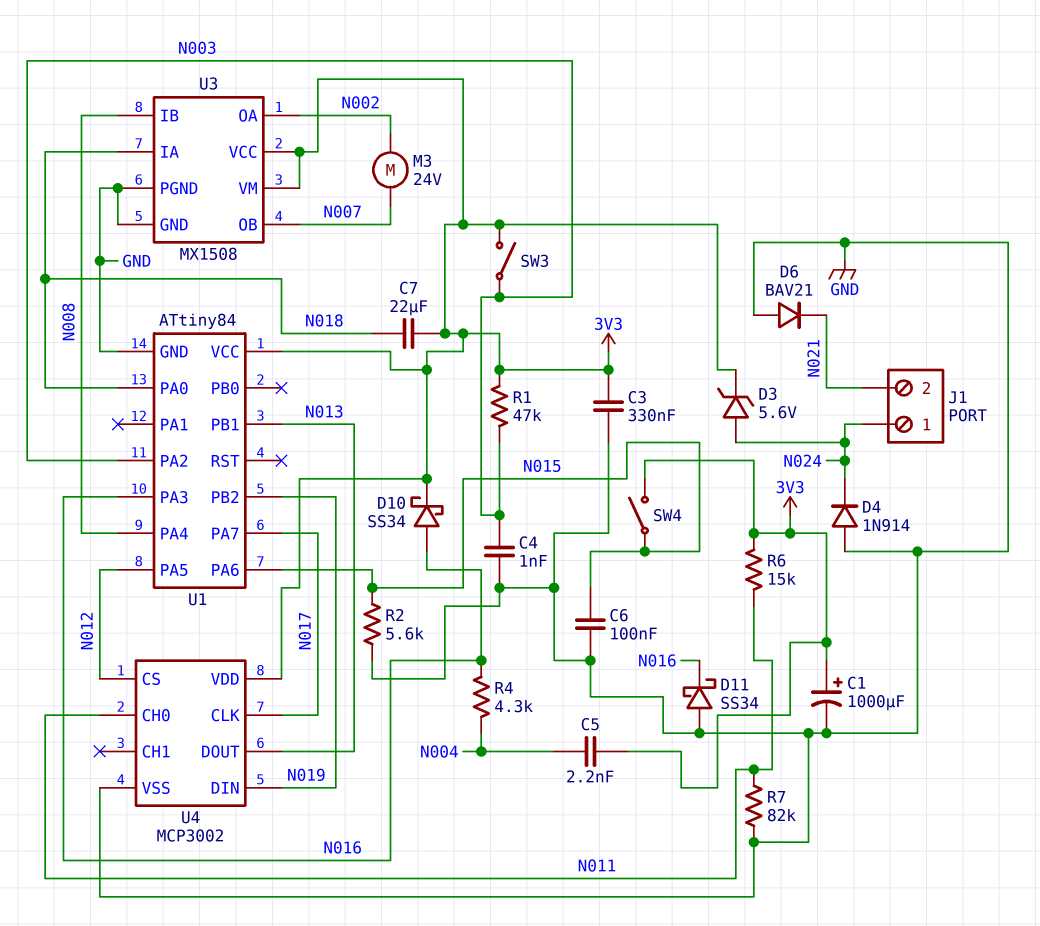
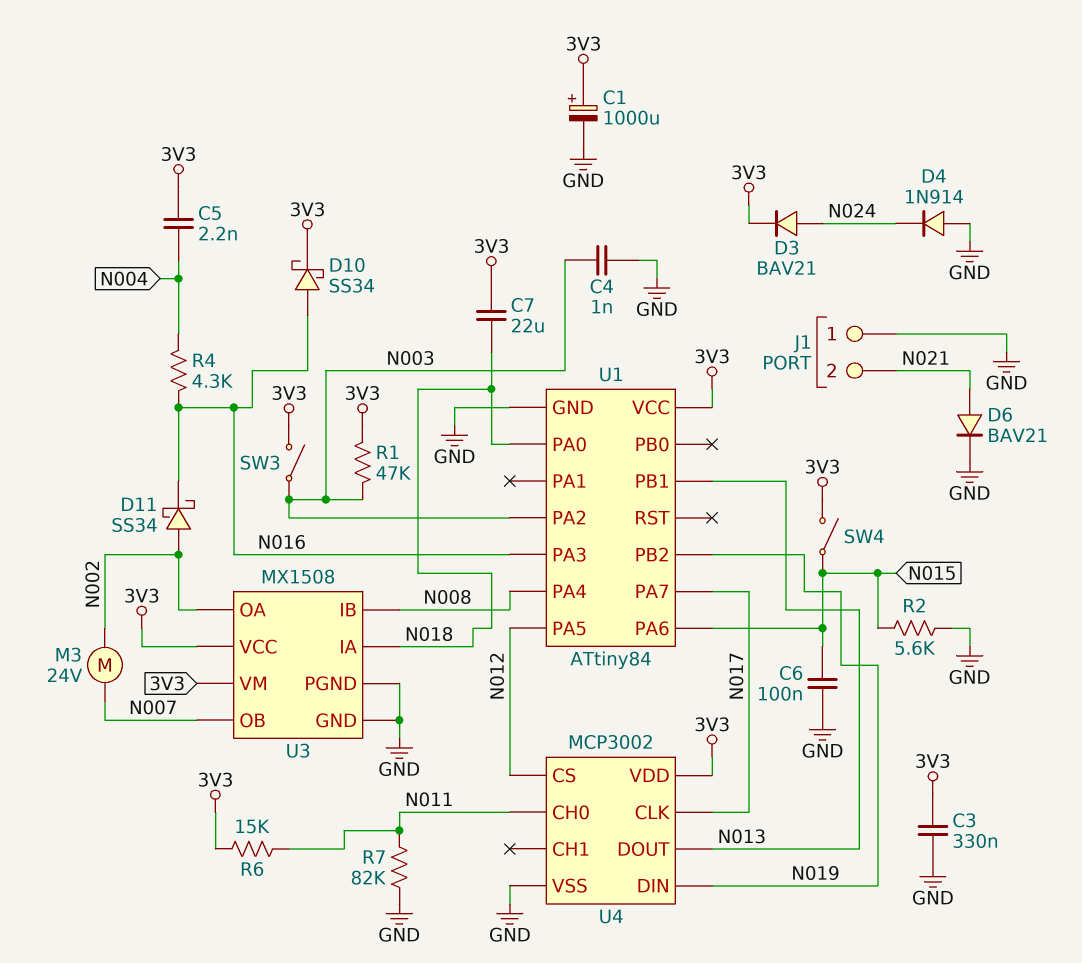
D3: zener 5.6V (A N024, K 3V3) -> diode BAV21 (A N024, K 3V3)
D6: diode BAV21 (A GND, K N021) -> diode BAV21 (A N021, K GND)
D11: schottky SS34 (A GND, K N016) -> schottky SS34 (A N002, K N016)
J1 pin 1: N024 -> GND

